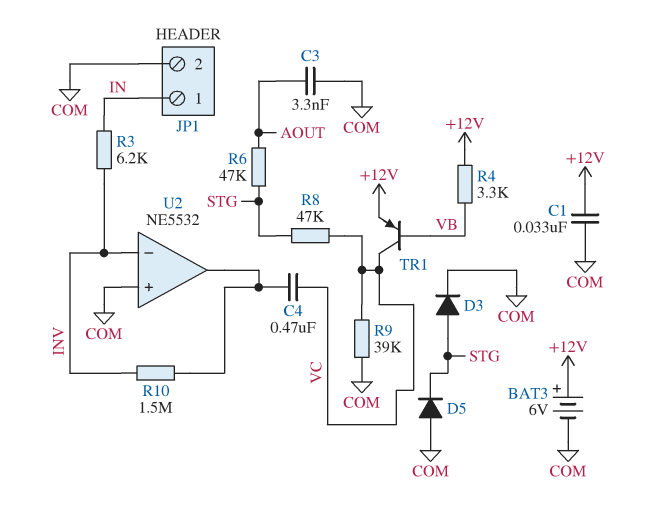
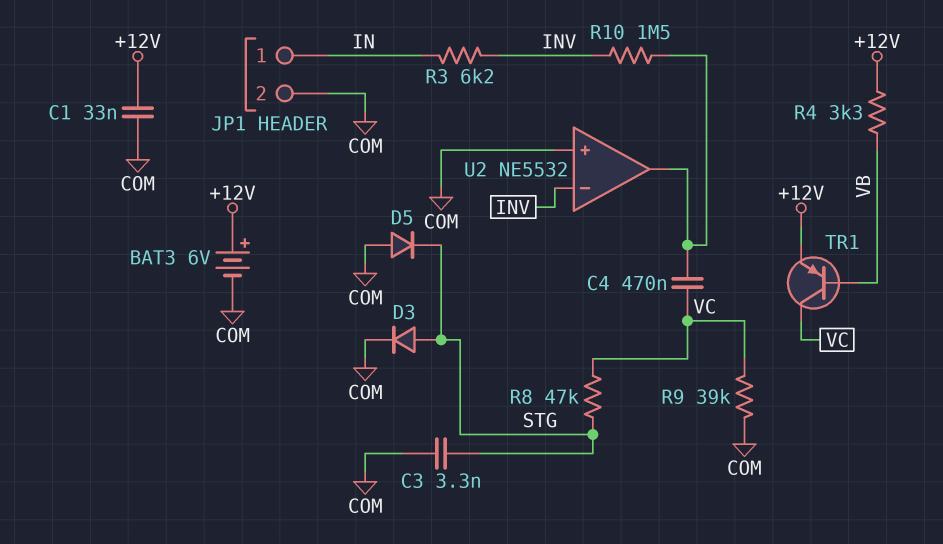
C3: 3.3nF (AOUT, COM) -> 3.3nF (COM, STG)
R6: 47k (AOUT, STG) -> none

